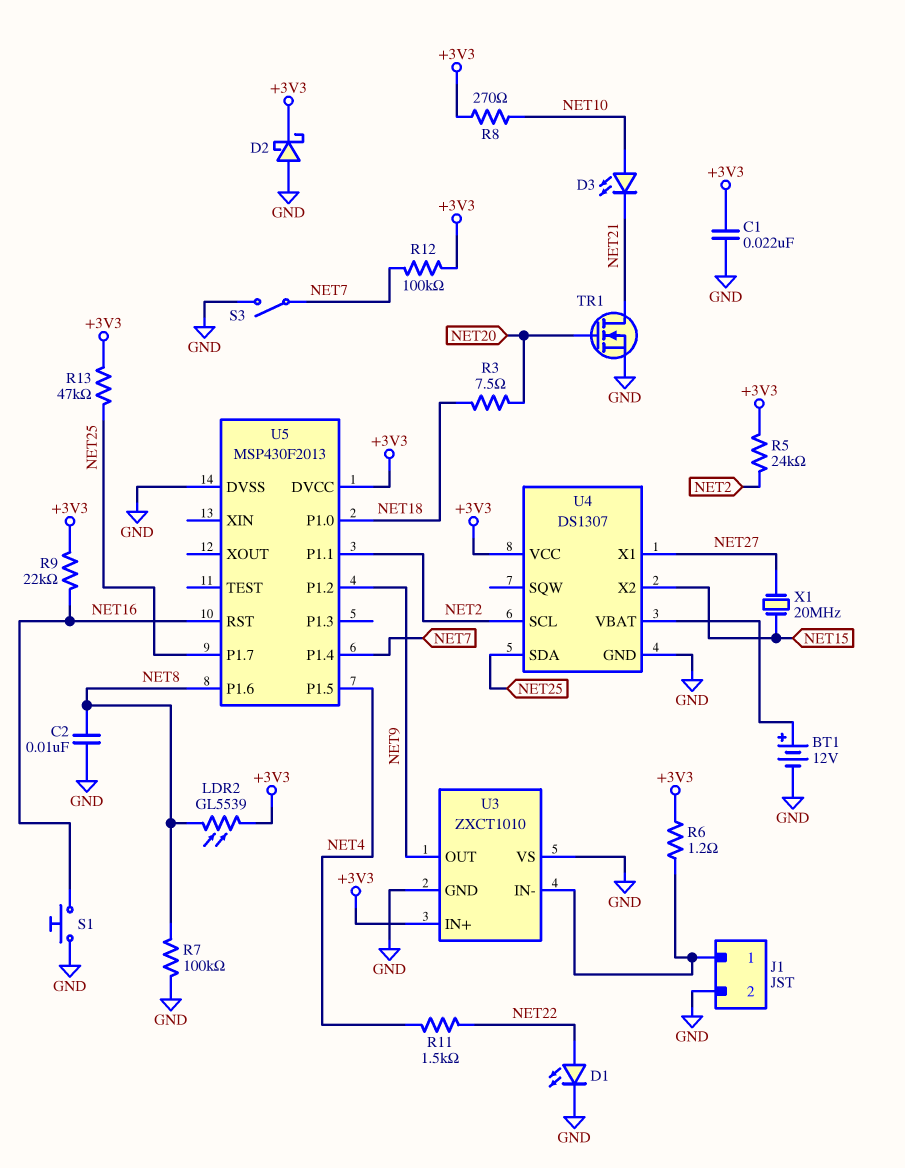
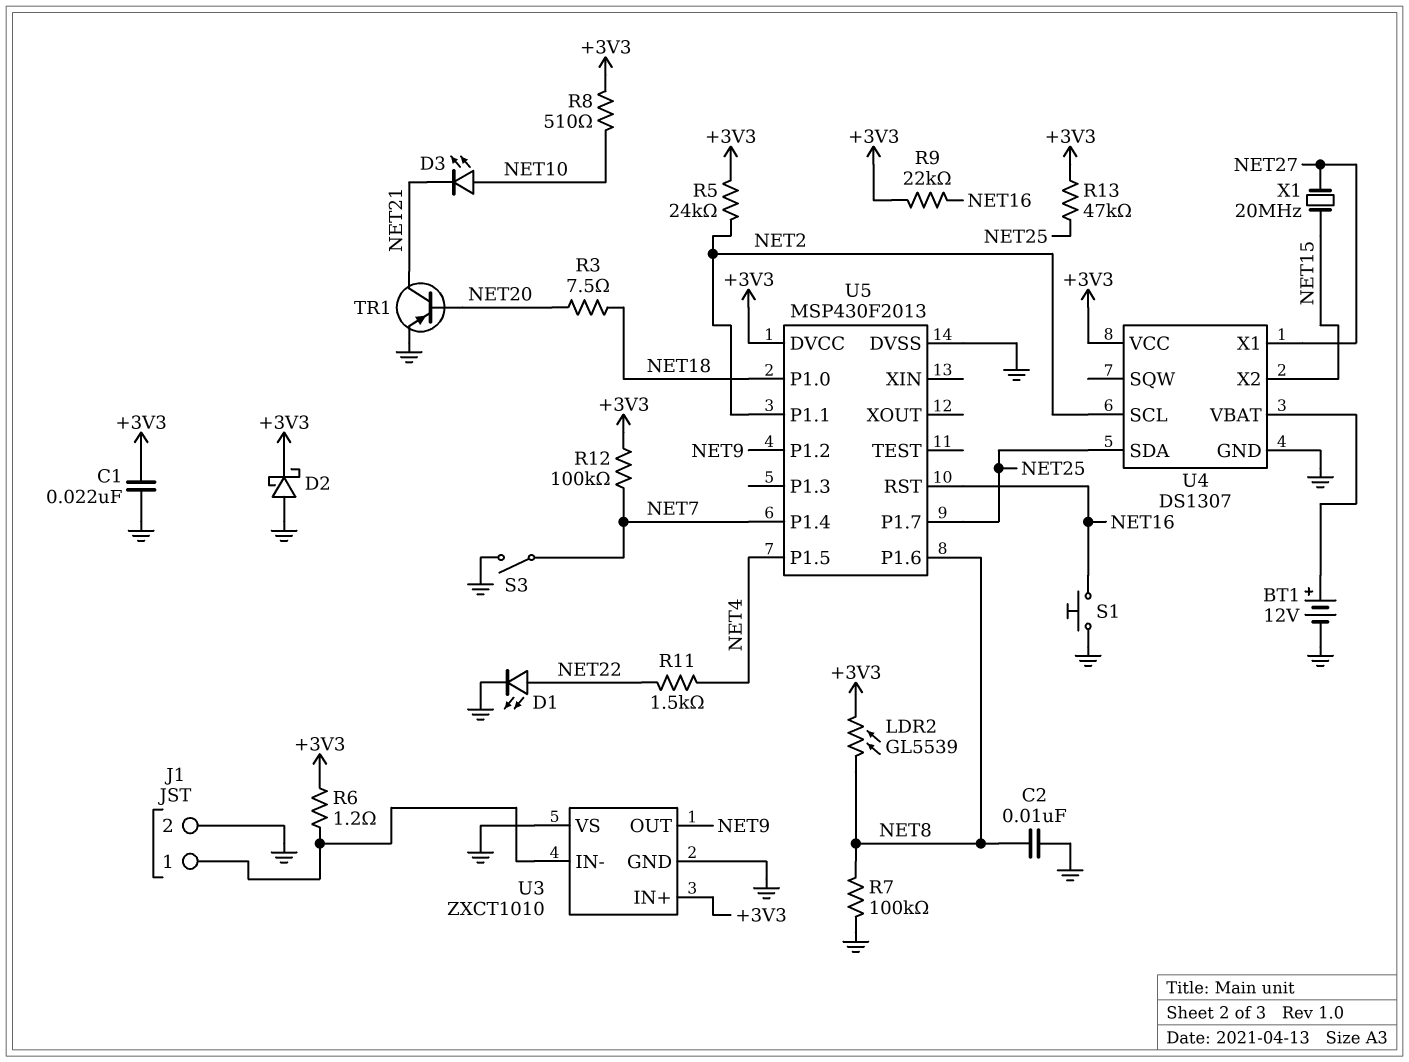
R8: 270 (+3V3, NET10) -> 510 (+3V3, NET10)
TR1: NMOS (G NET20, D NET21, S GND) -> PNP (B NET20, C NET21, E GND)

